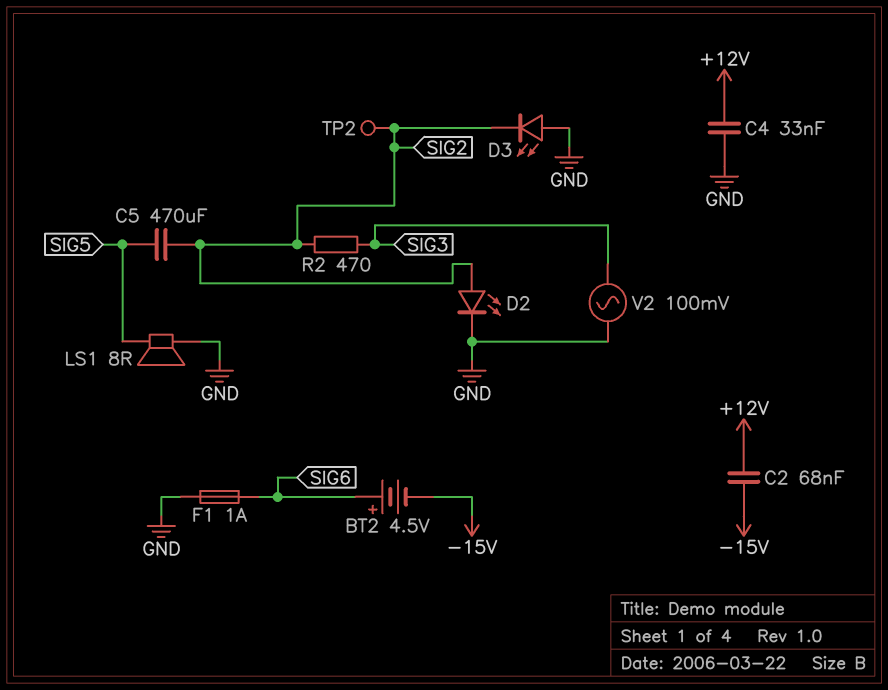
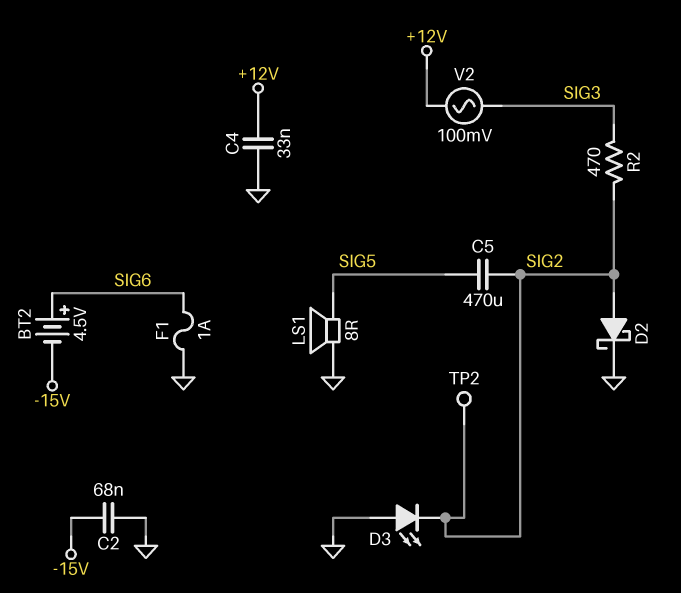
C2: 68nF (+12V, -15V) -> 68nF (-15V, GND)
D2: LED (A SIG2, K GND) -> schottky (A SIG2, K GND)
V2: AC 100mV (GND, SIG3) -> AC 100mV (+12V, SIG3)

